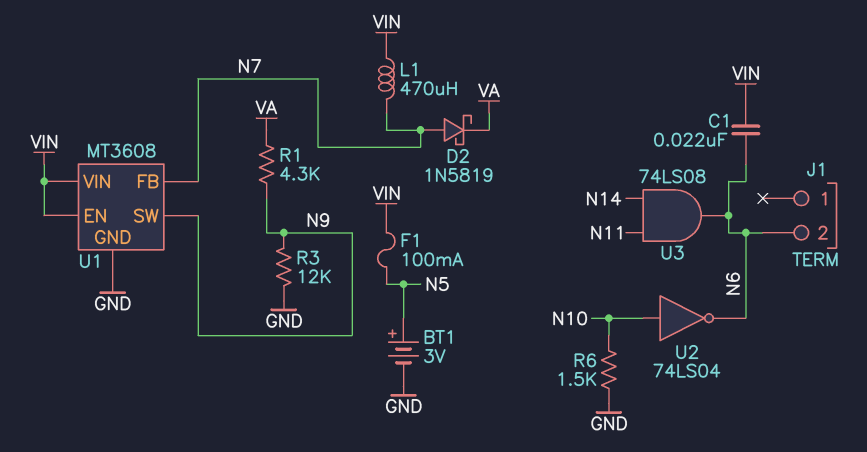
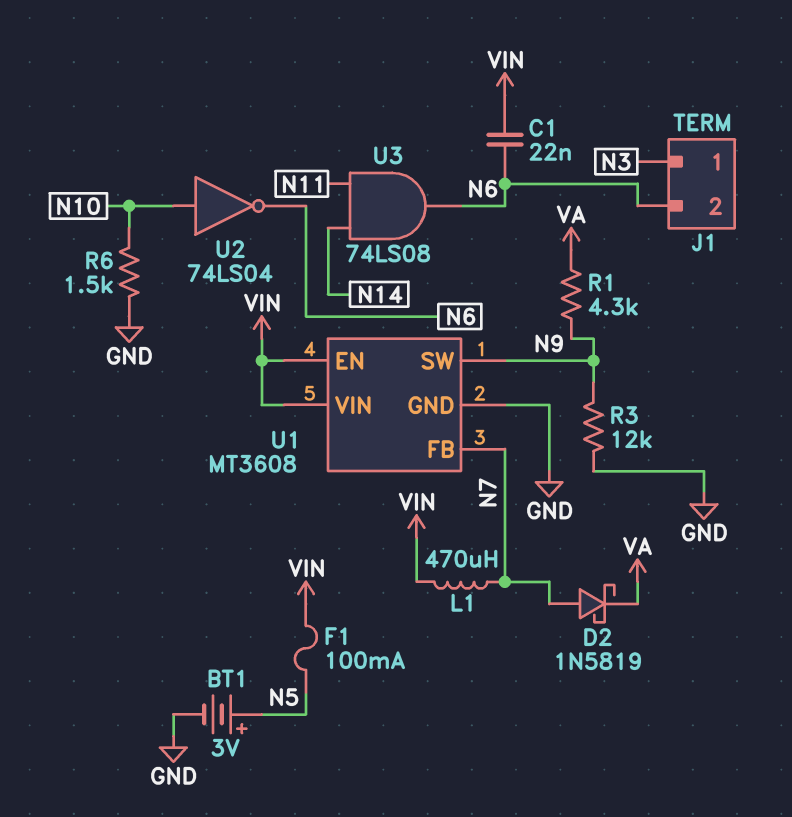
J1 pin 1: none -> N3

